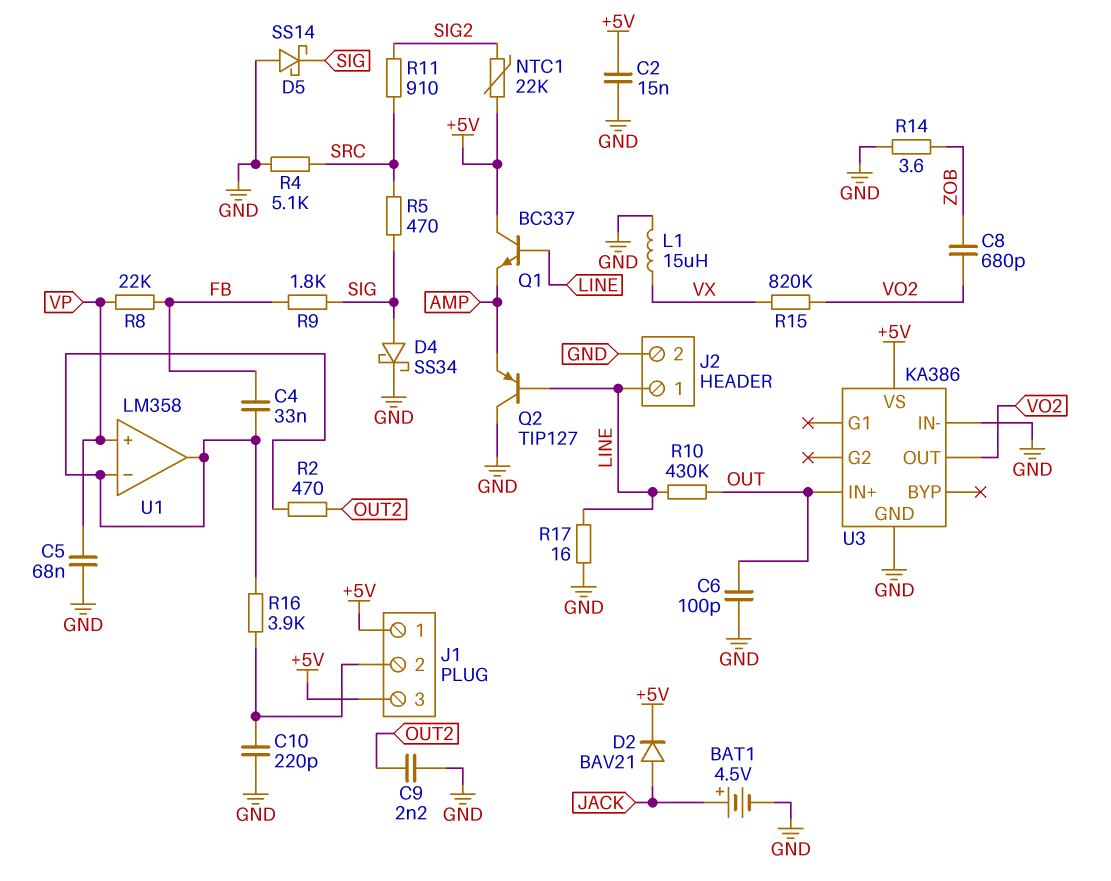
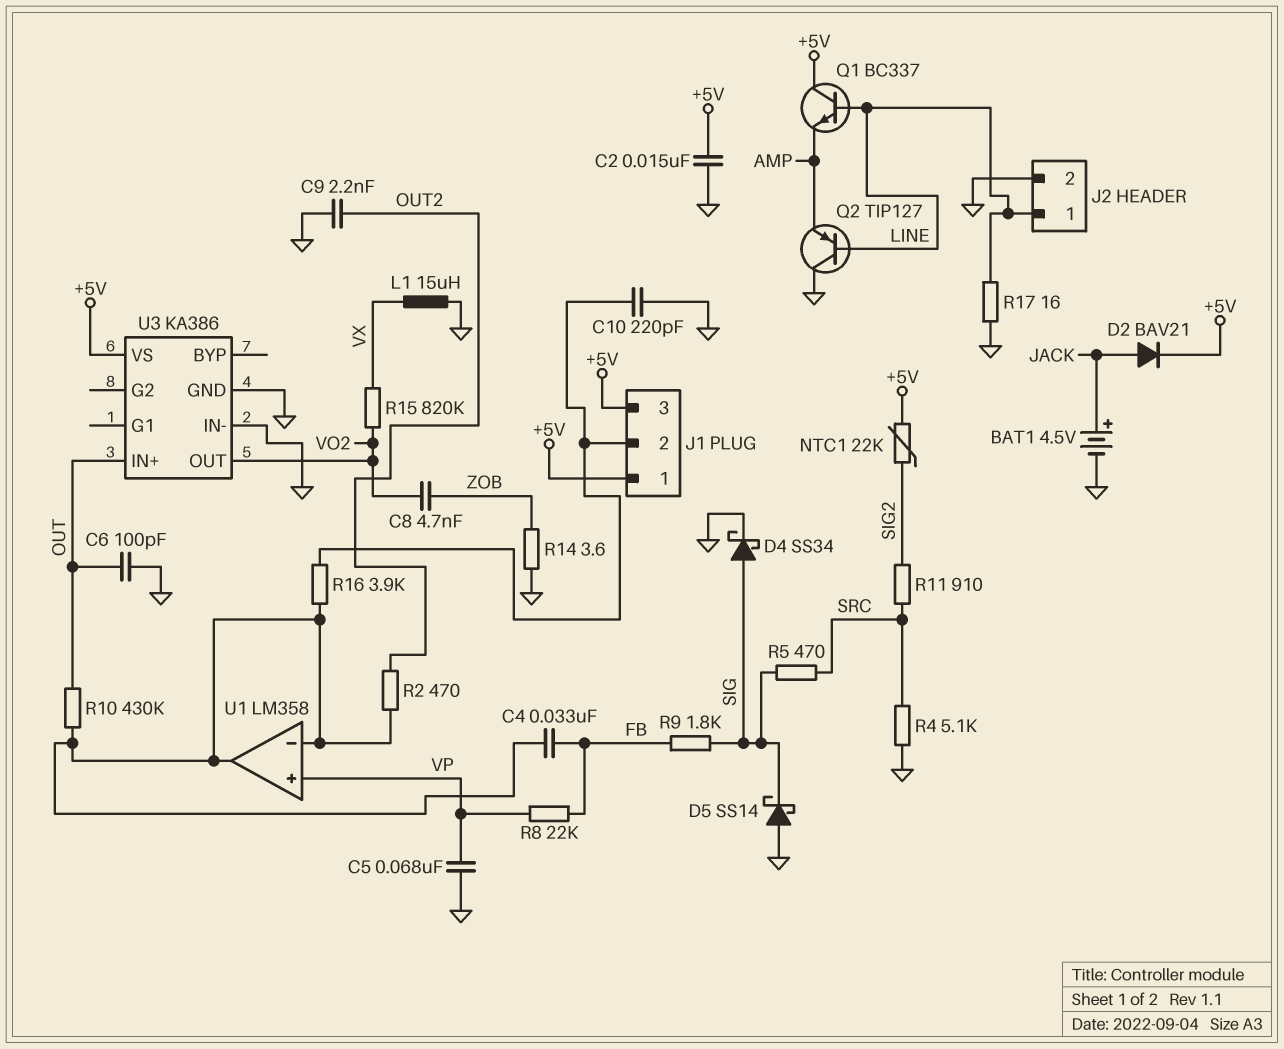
C8: 680pF (VO2, ZOB) -> 4.7nF (VO2, ZOB)
R10: 430k (LINE, OUT) -> 430k (OUT, U1/in-)

